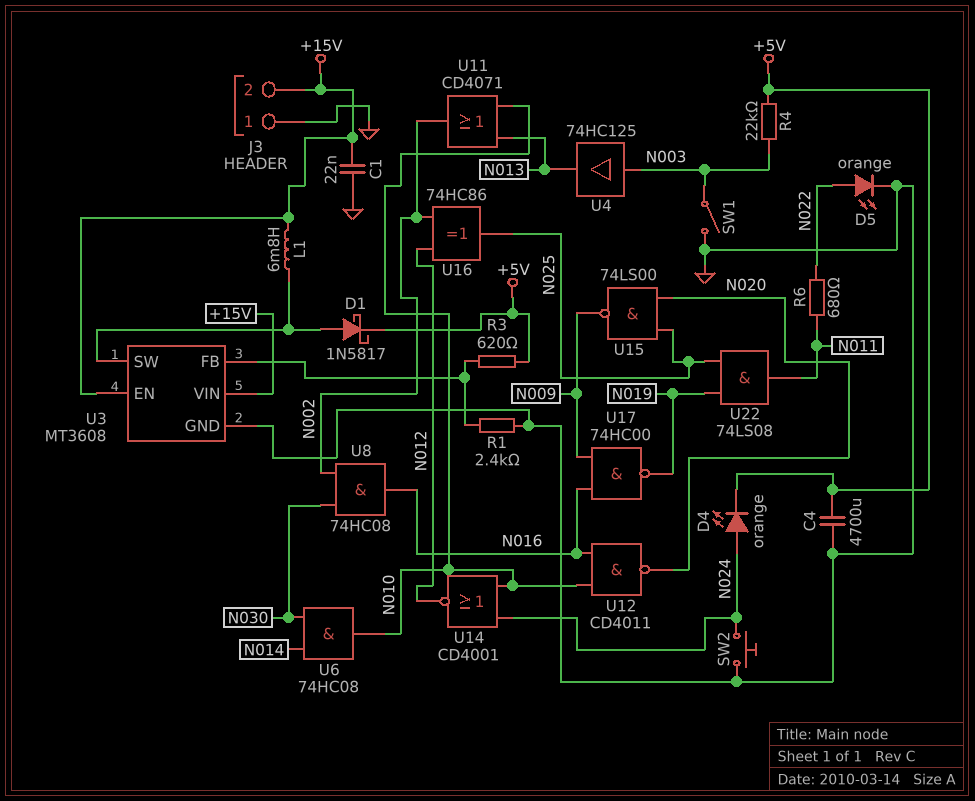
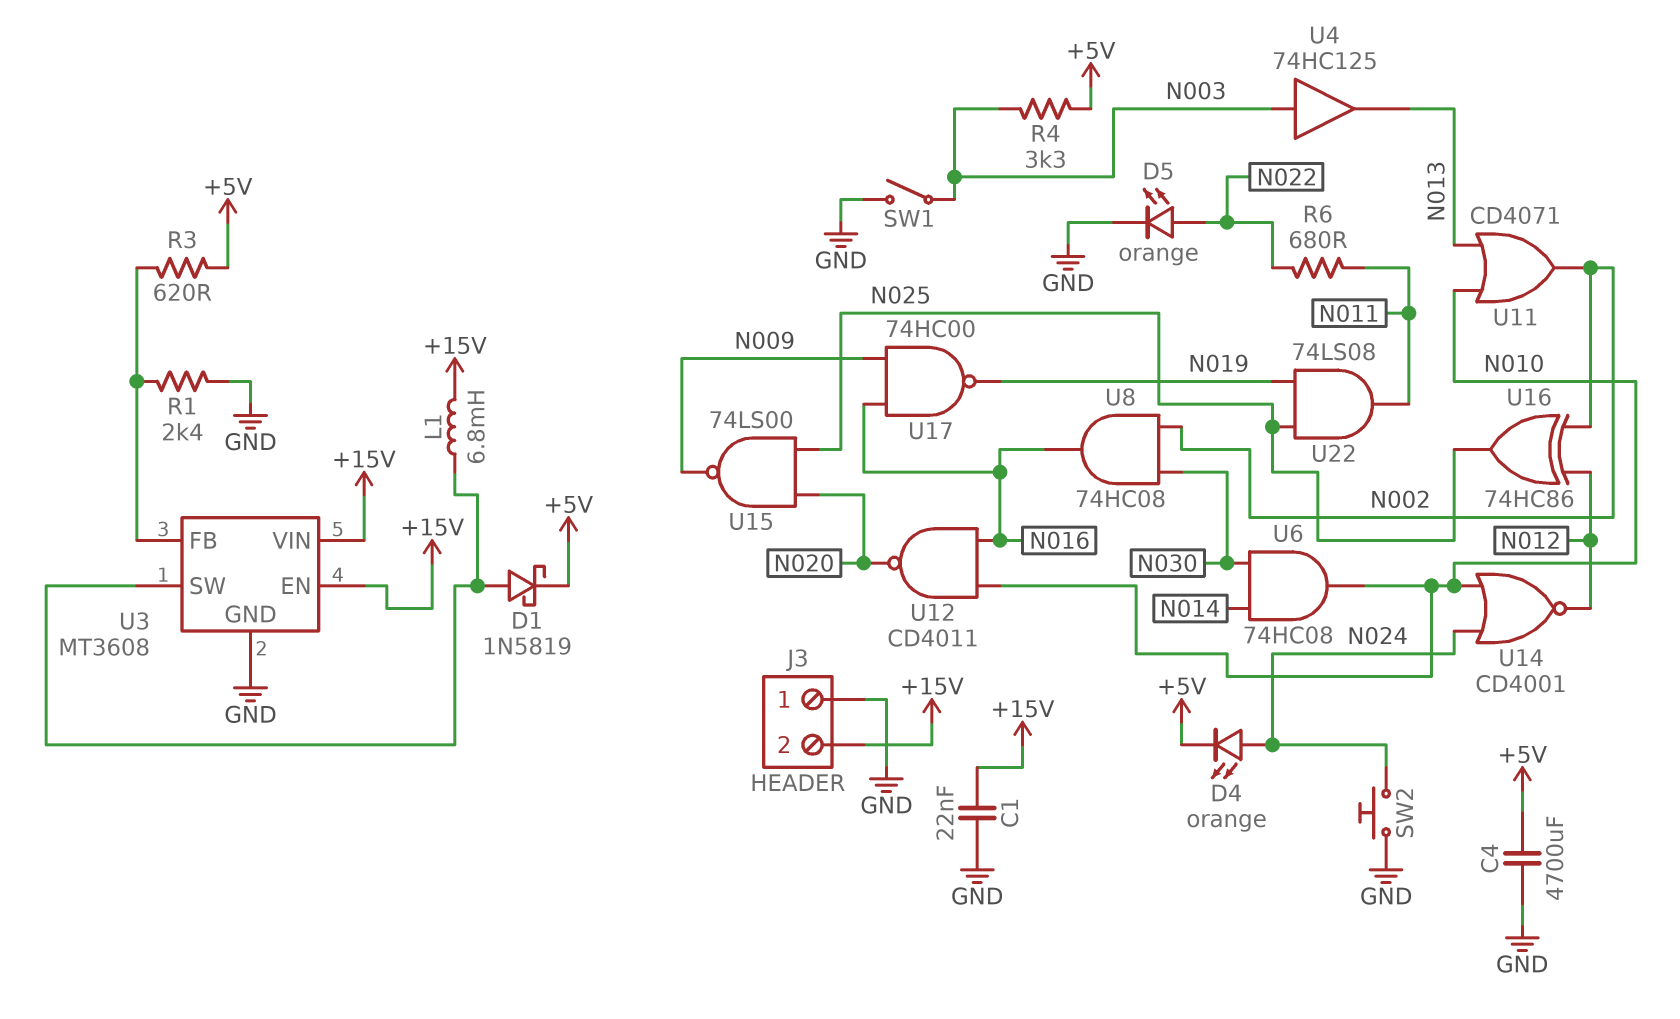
D1: schottky 1N5817 (A U3/SW, K +5V) -> schottky 1N5819 (A U3/SW, K +5V)
R4: 22k (+5V, N003) -> 3.3k (+5V, N003)

